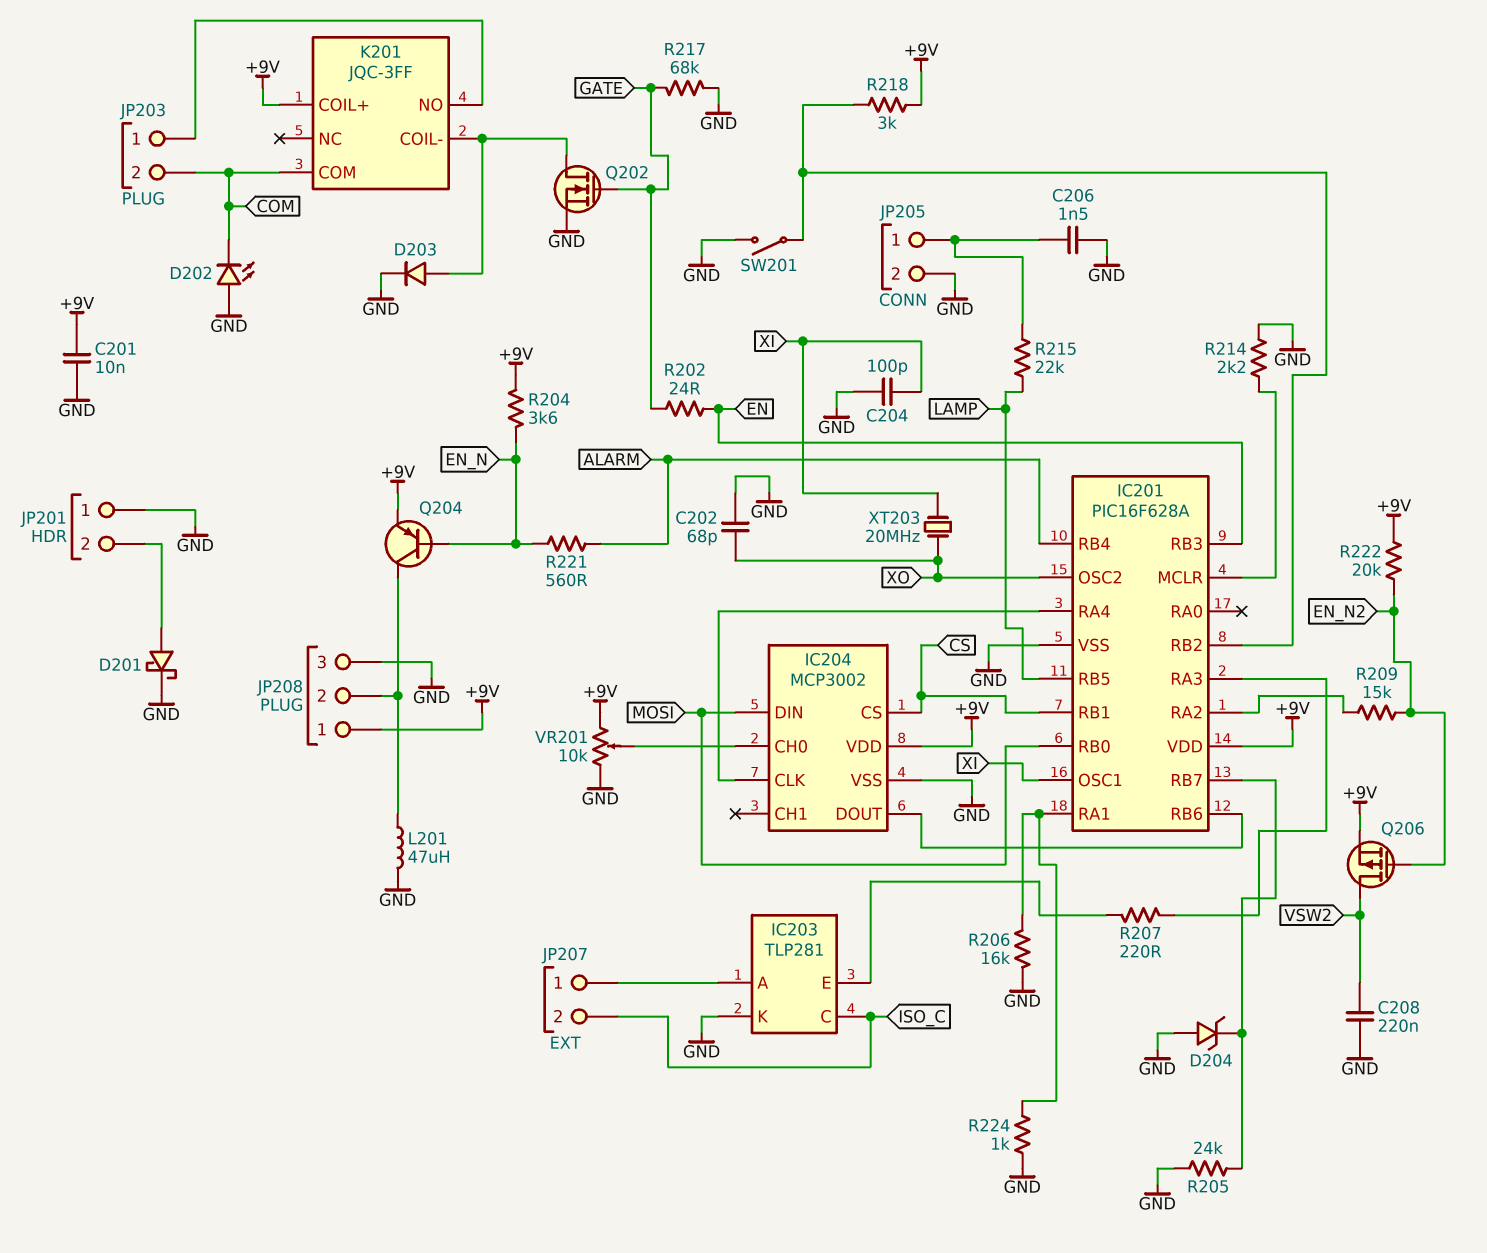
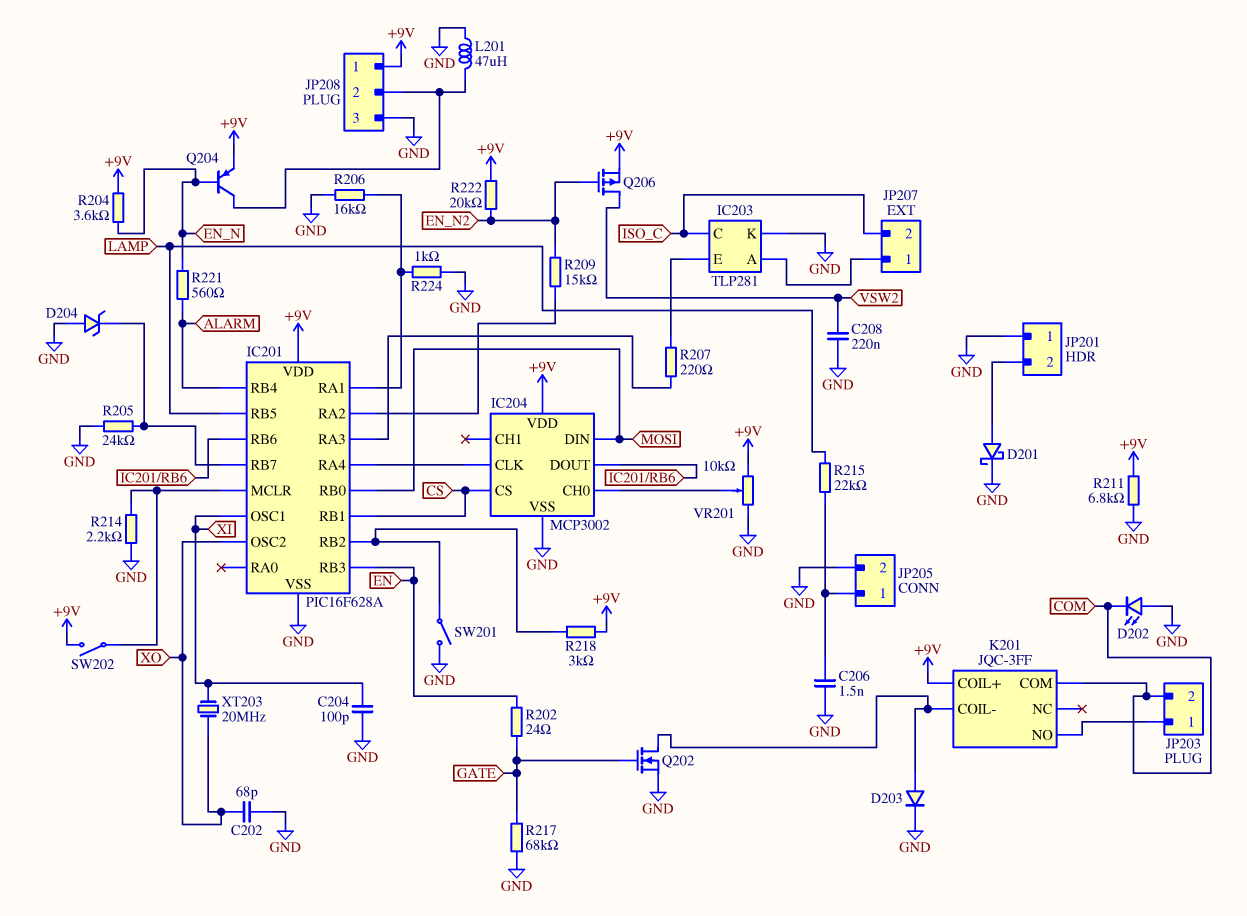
C201: 10nF (+9V, GND) -> none
R211: none -> 6.8k (+9V, GND)
SW202: none -> switch (+9V, IC201/MCLR)

